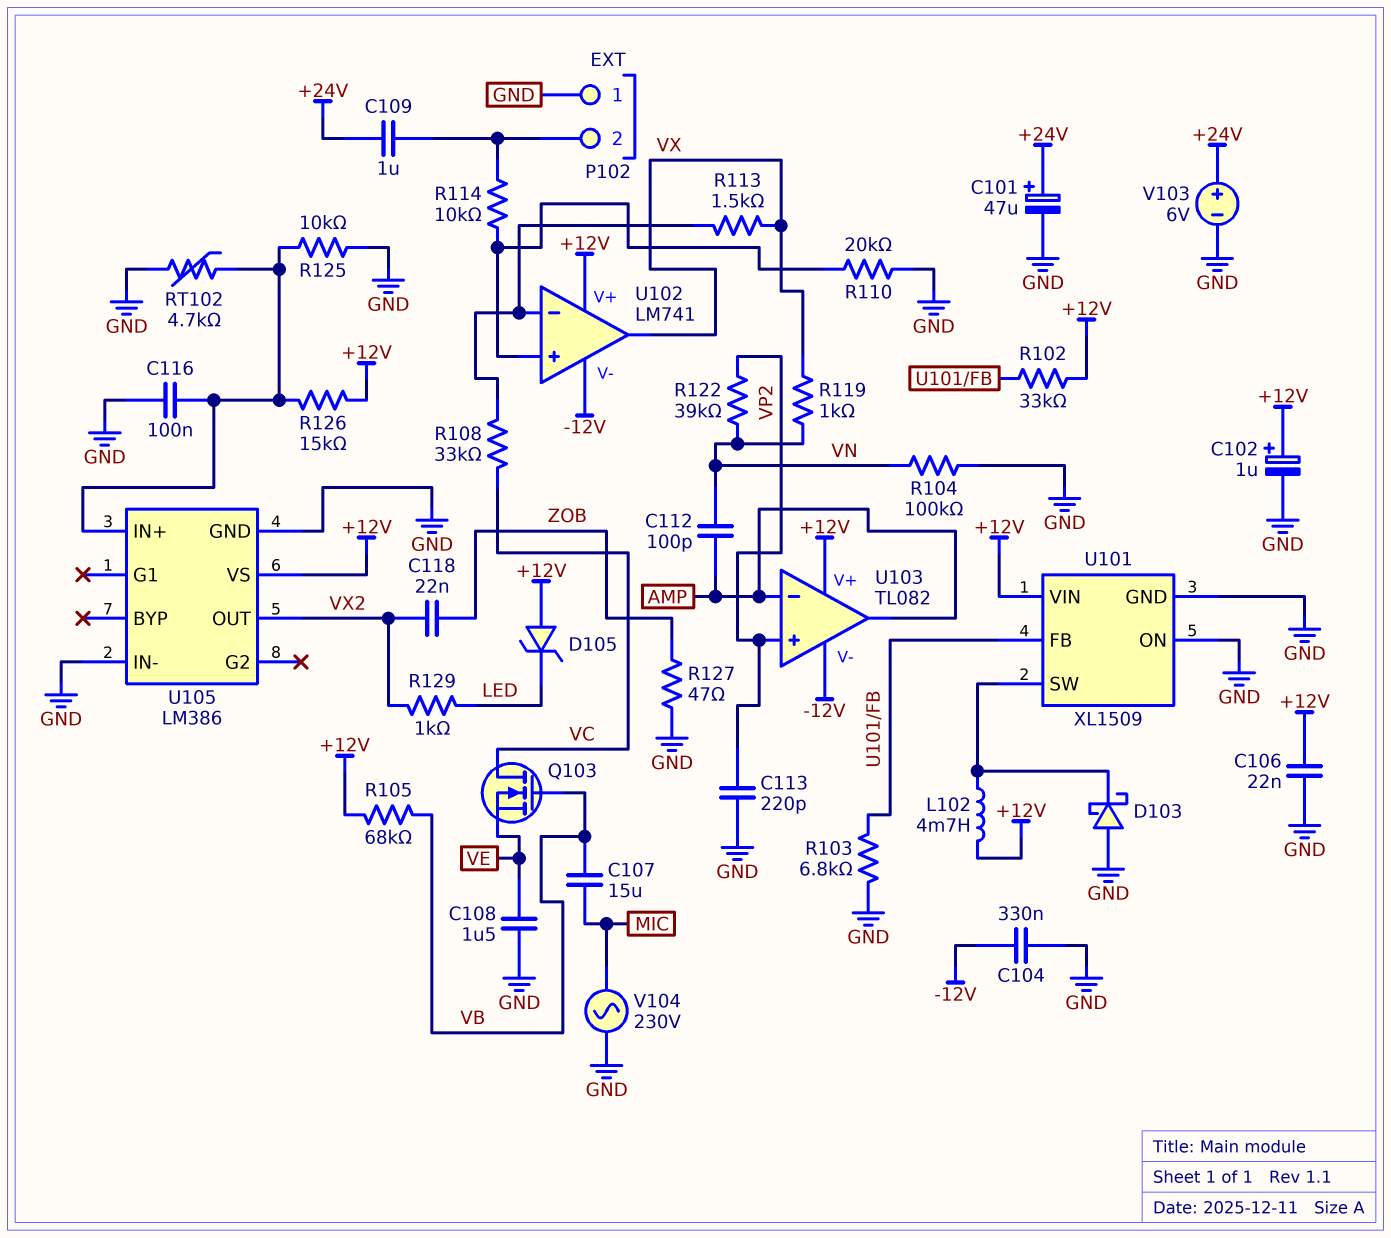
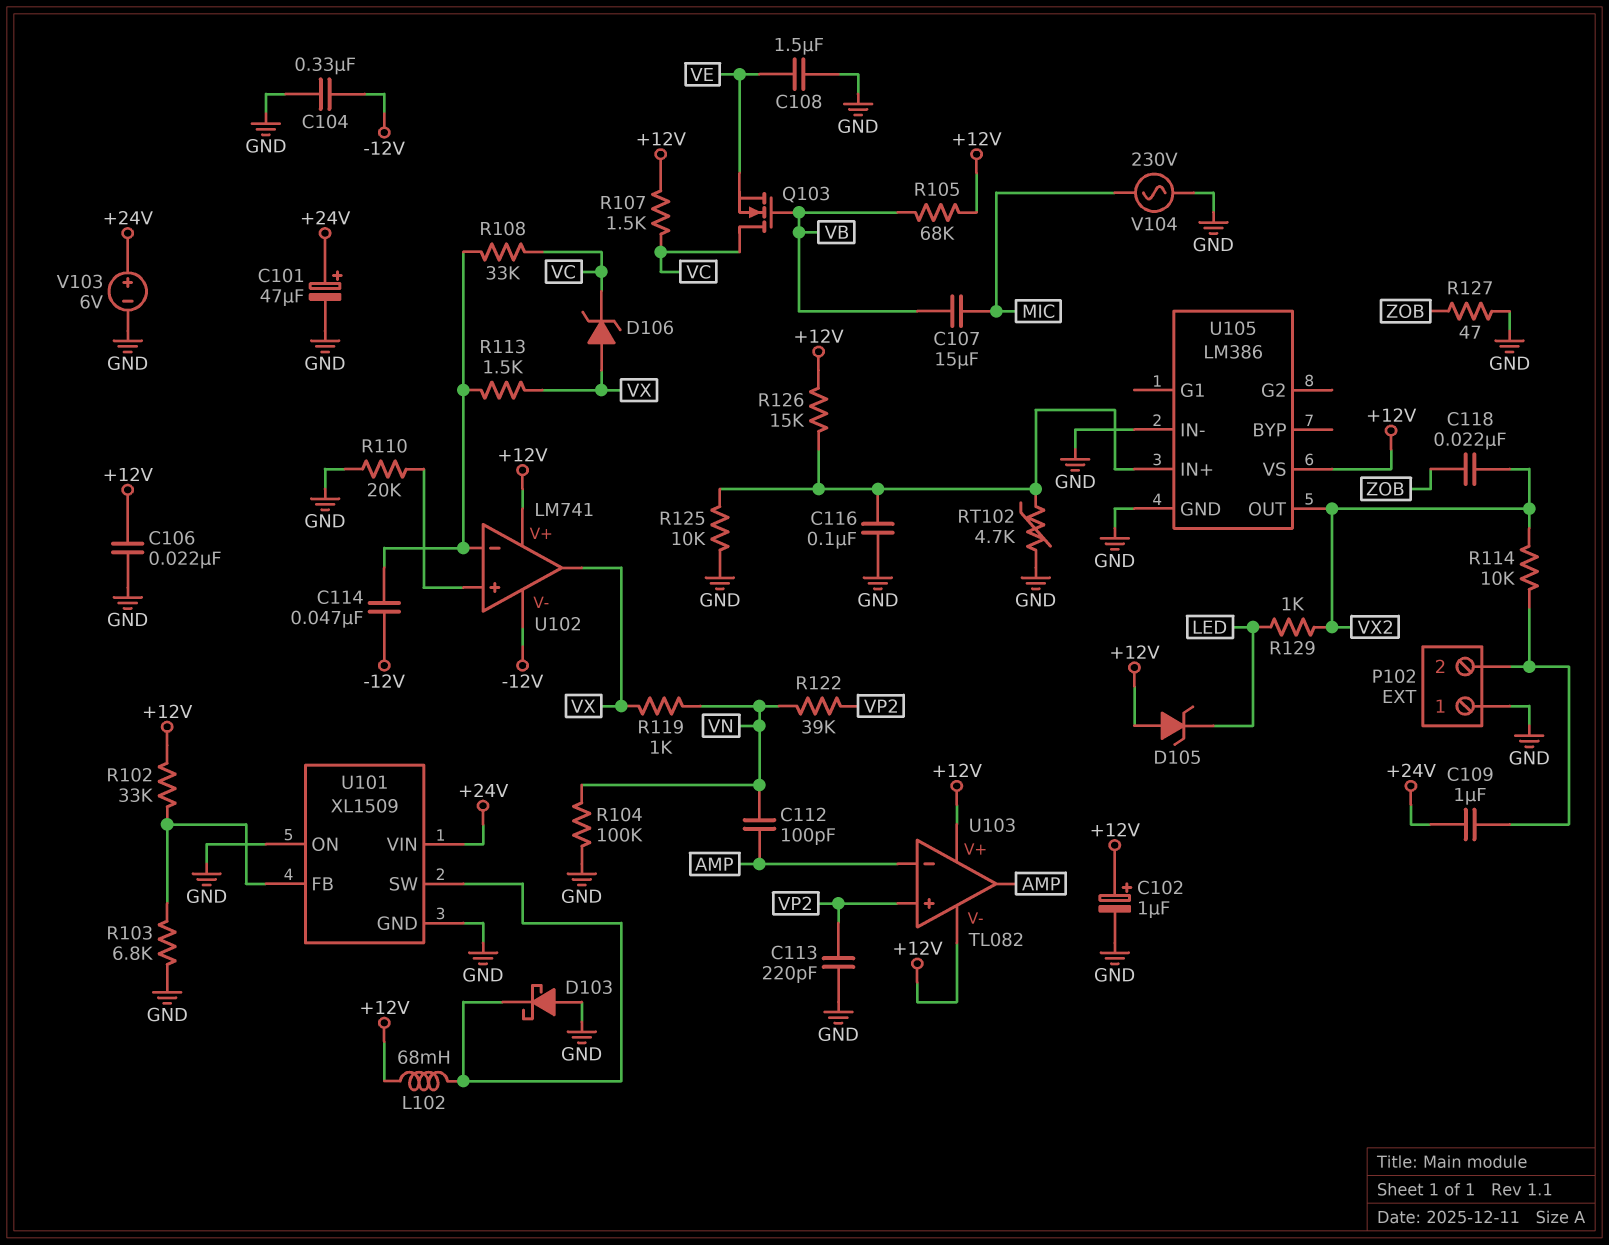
C114: none -> 47nF (-12V, U102/in-)
D106: none -> zener (A VX, K VC)
L102: 4.7mH (+12V, U101/SW) -> 68mH (+12V, U101/SW)
R107: none -> 1.5k (+12V, VC)
R114: 10k (P102/2, U102/in+) -> 10k (P102/2, VX2)
U101 pin VIN: +12V -> +24V
U103 pin V-: -12V -> +12V

